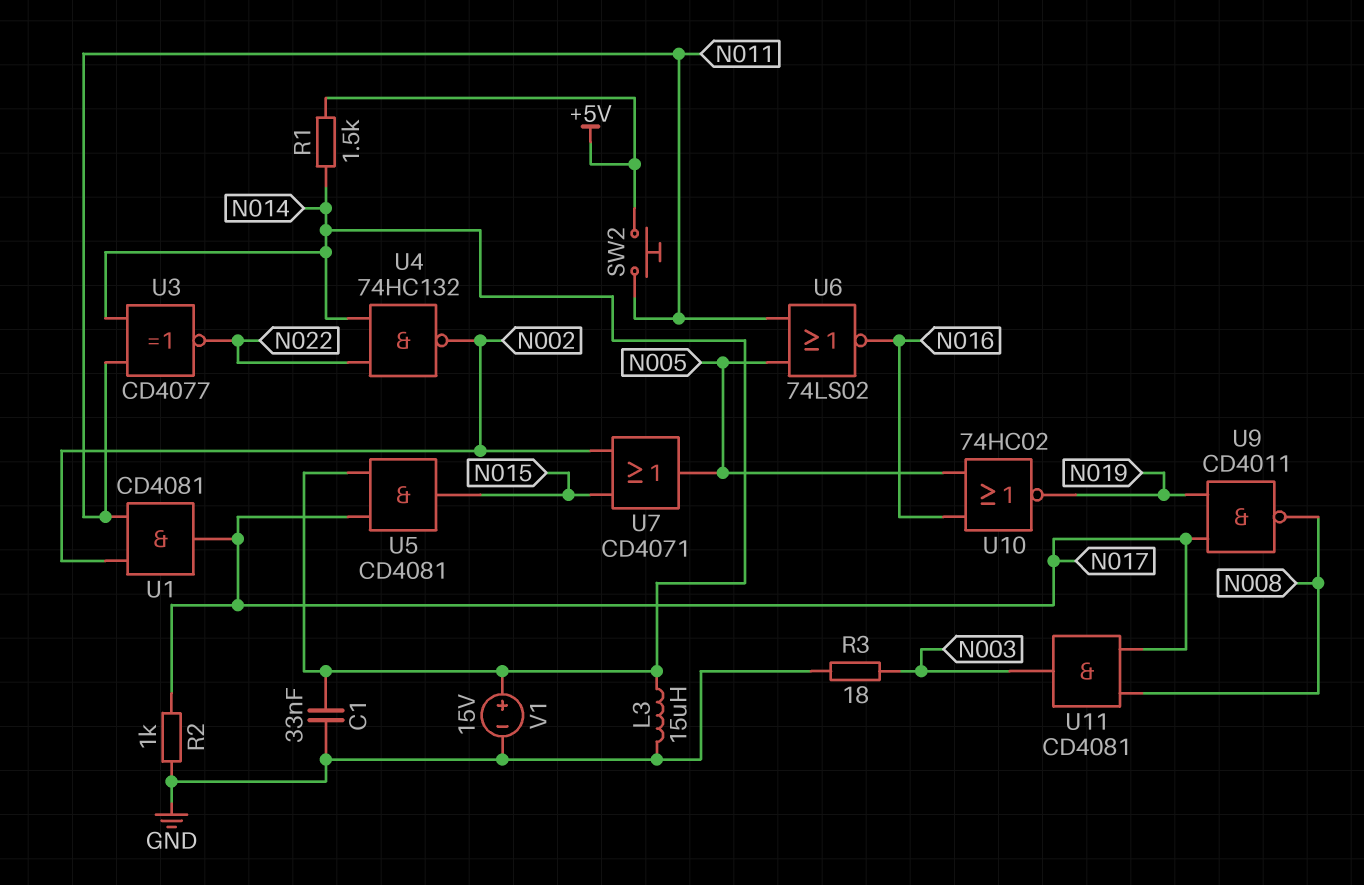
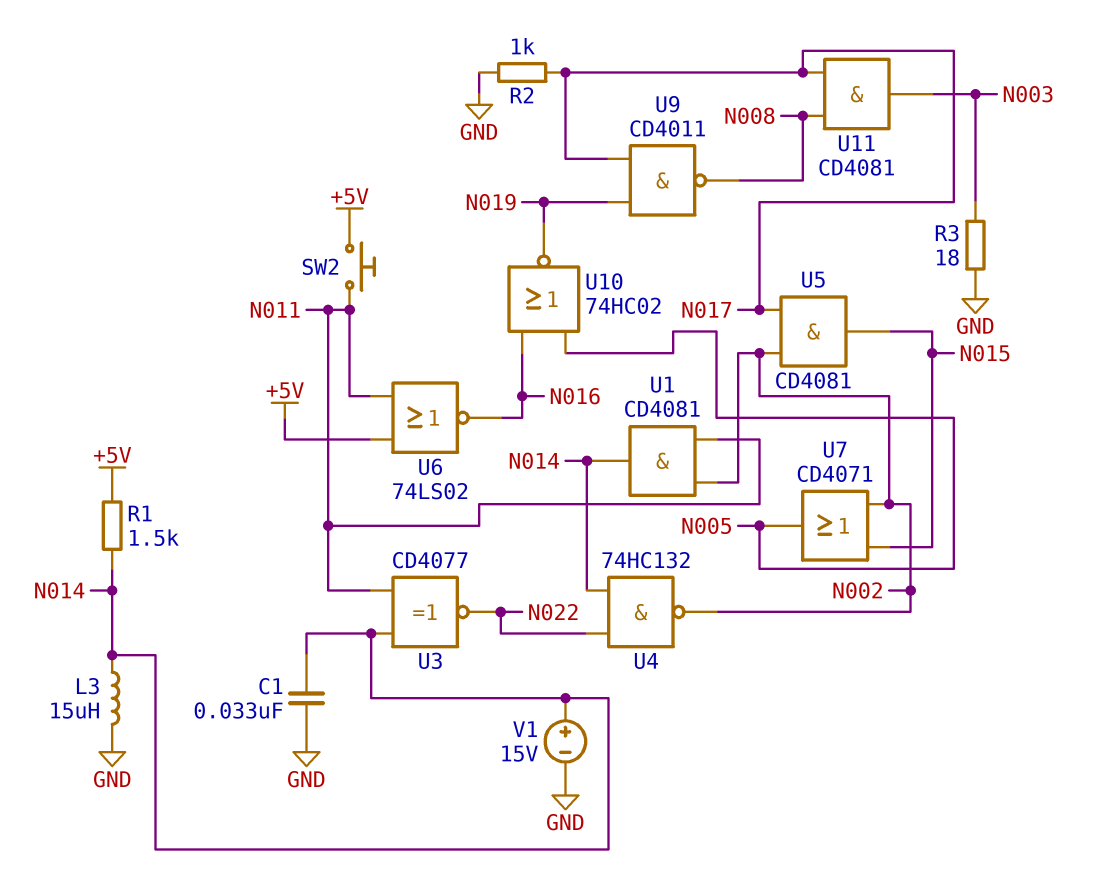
U1: AND CD4081 (in N002, in N011, out N017) -> AND CD4081 (in N002, in N011, out N014)
U5: AND CD4081 (in N014, in N017, out N015) -> AND CD4081 (in N002, in N017, out N015)
U6: NOR 74LS02 (in N005, in N011, out N016) -> NOR 74LS02 (in +5V, in N011, out N016)

